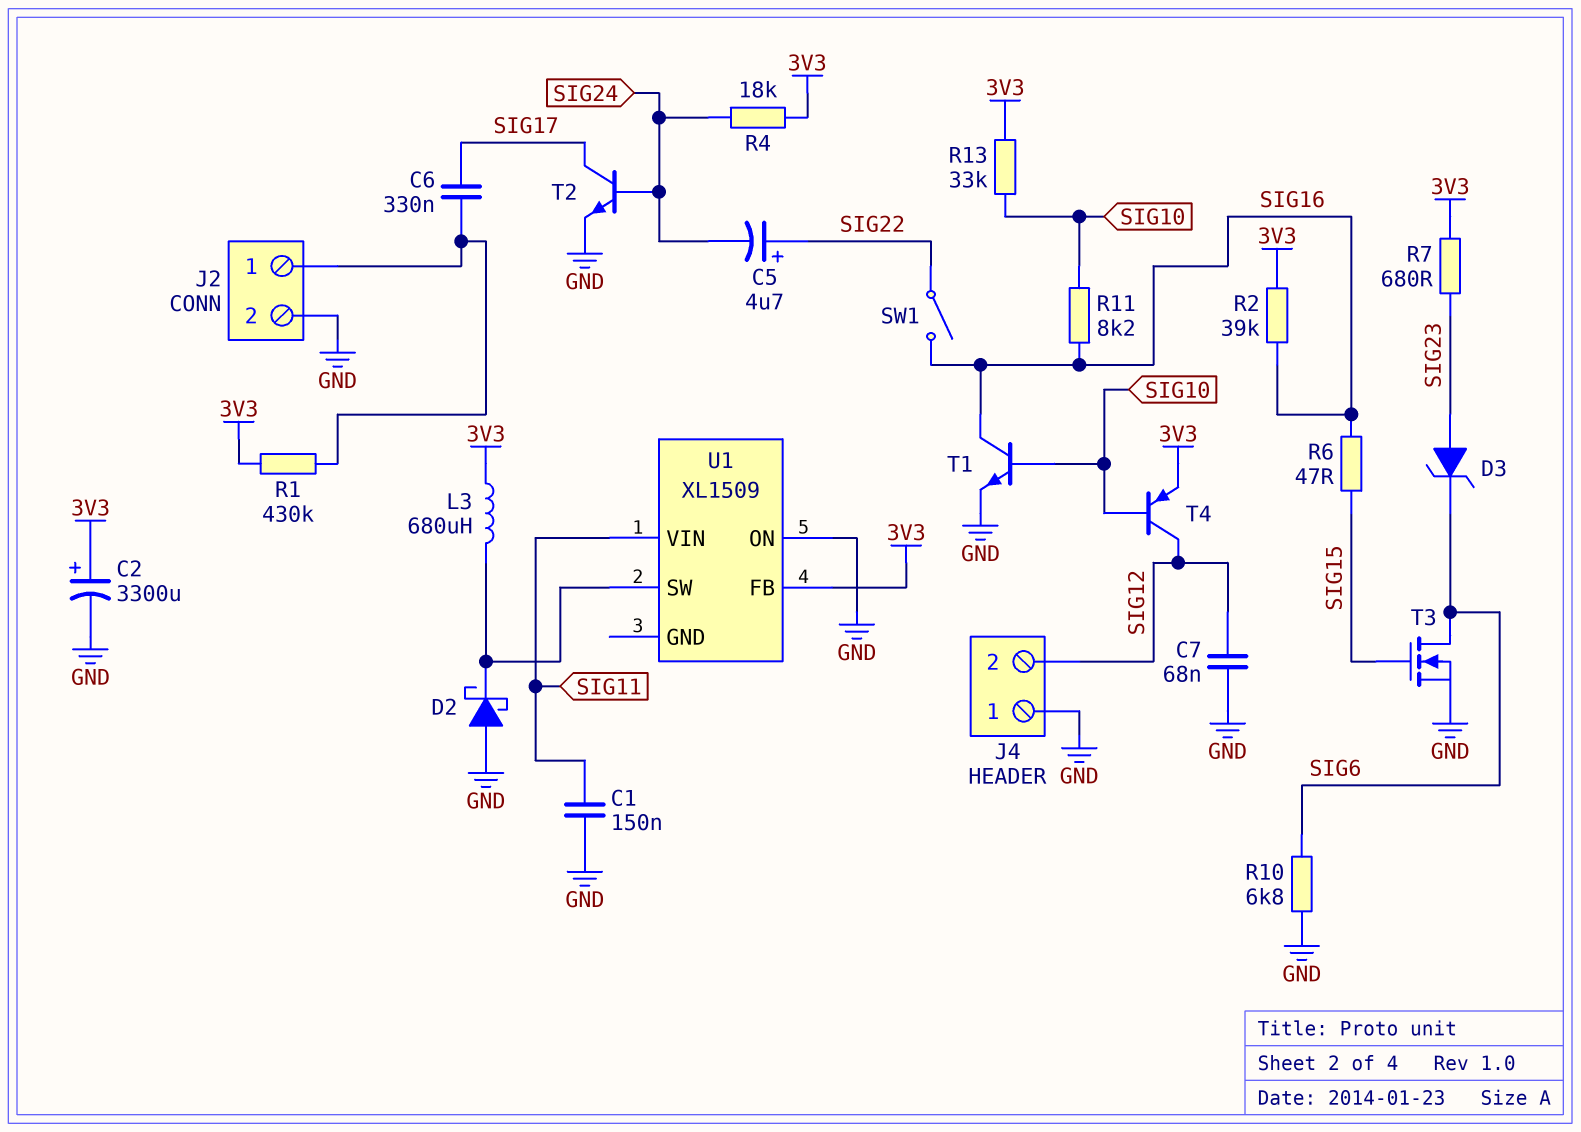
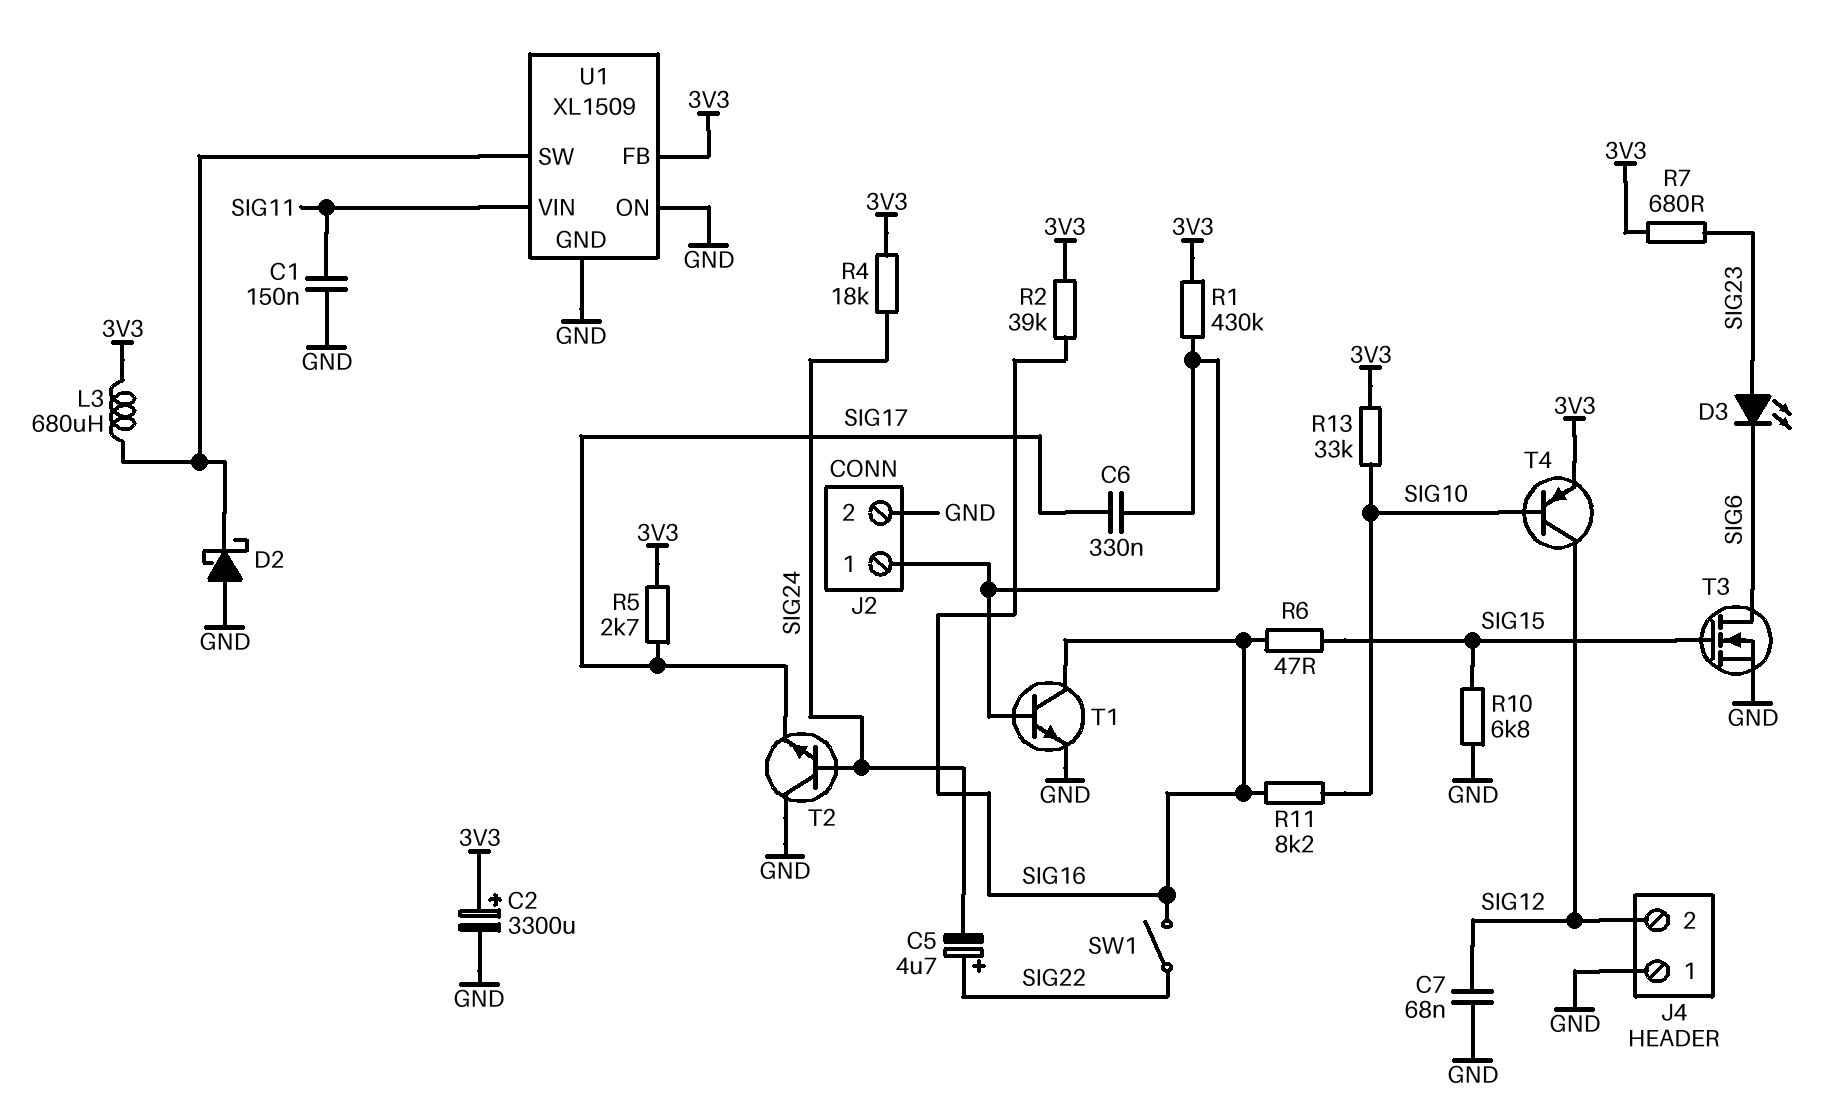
D3: zener (A SIG23, K SIG6) -> LED (A SIG23, K SIG6)
R5: none -> 2.7k (3V3, SIG17)
R10: 6.8k (GND, SIG6) -> 6.8k (GND, SIG15)
T1: NPN (B SIG10, C SIG16, E GND) -> NPN (B J2/1, C SIG16, E GND)
T2: NPN (B SIG24, C SIG17, E GND) -> NPN (B SIG24, C GND, E SIG17)
U1 pin GND: none -> GND

